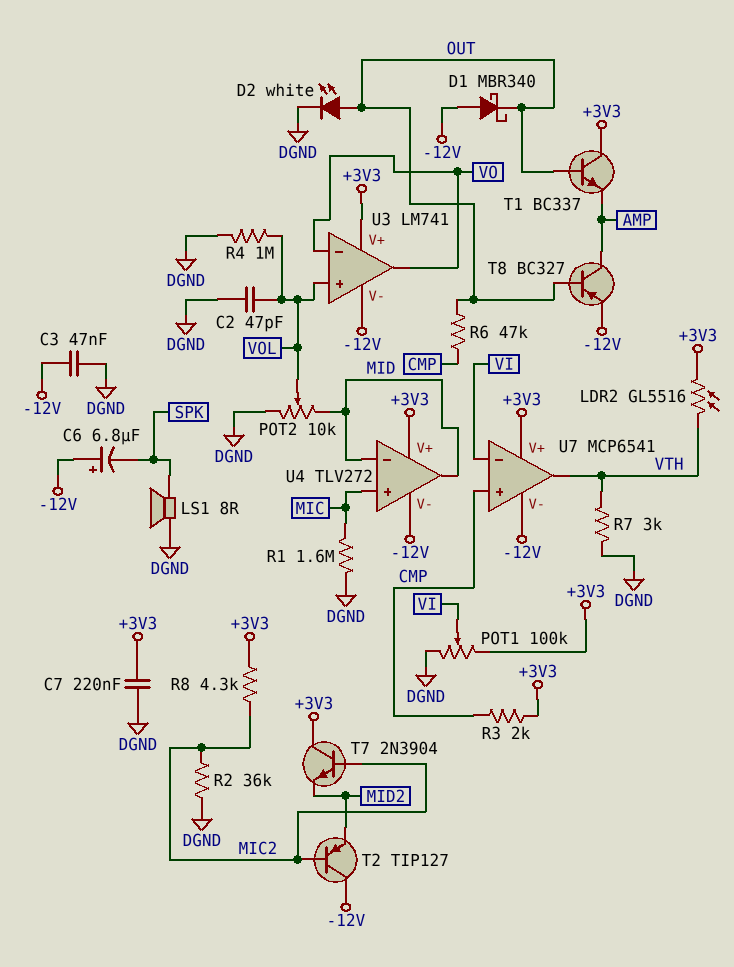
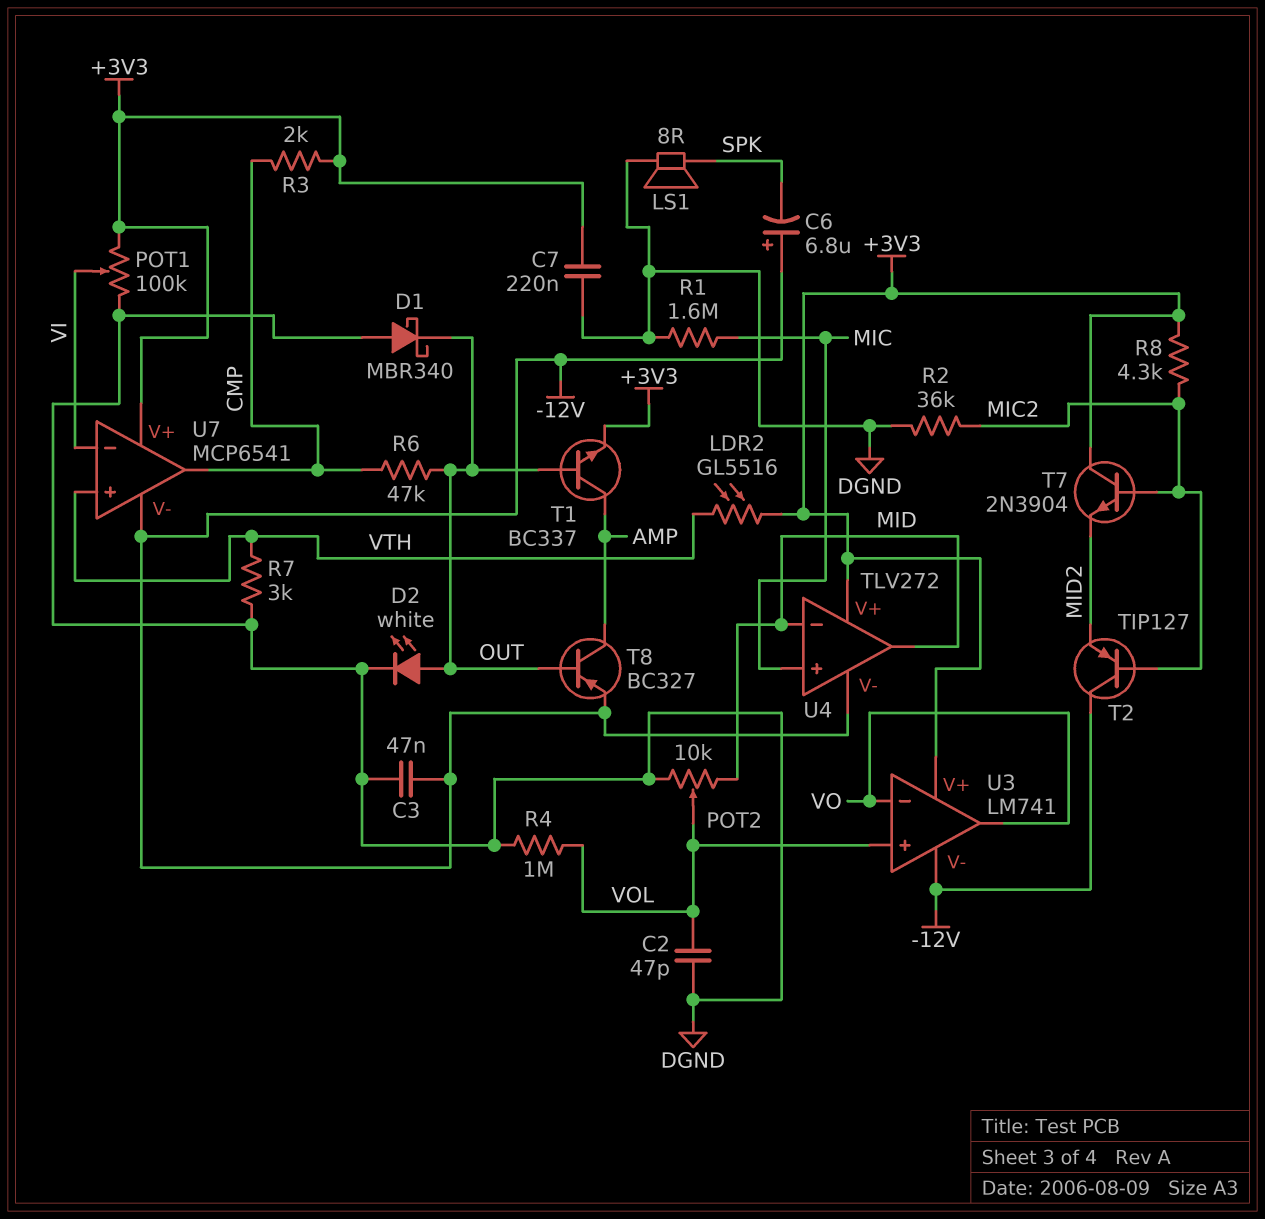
D1: schottky MBR340 (A -12V, K OUT) -> schottky MBR340 (A DGND, K OUT)
T1: NPN BC337 (B OUT, C +3V3, E AMP) -> NPN BC337 (B OUT, C AMP, E +3V3)
U7 pin in+: CMP -> VTH
U7 pin out: VTH -> CMP

